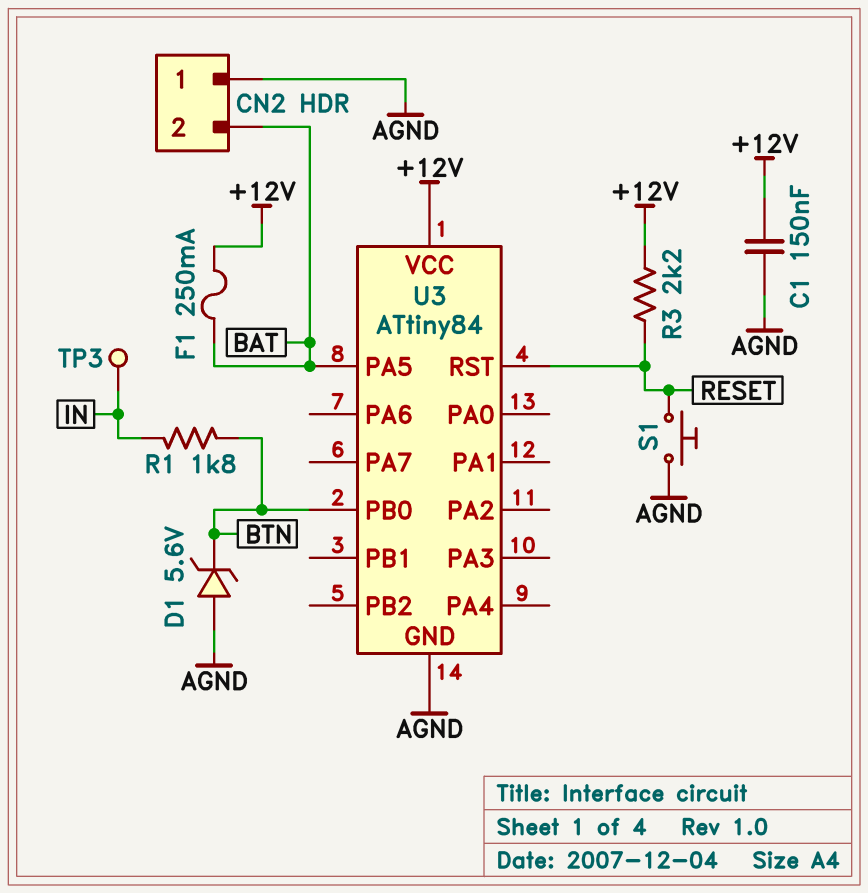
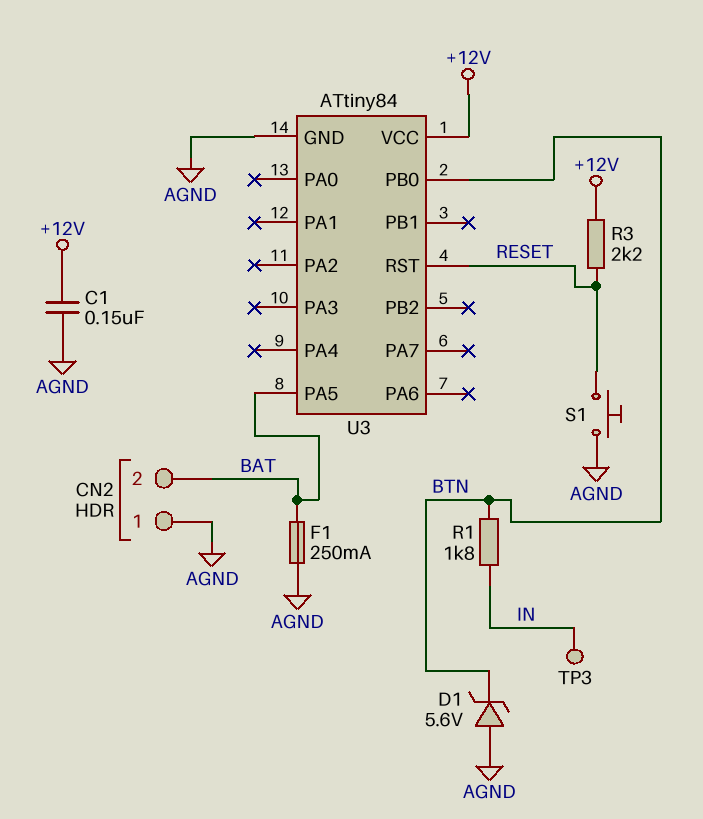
F1: 250mA (+12V, BAT) -> 250mA (AGND, BAT)

